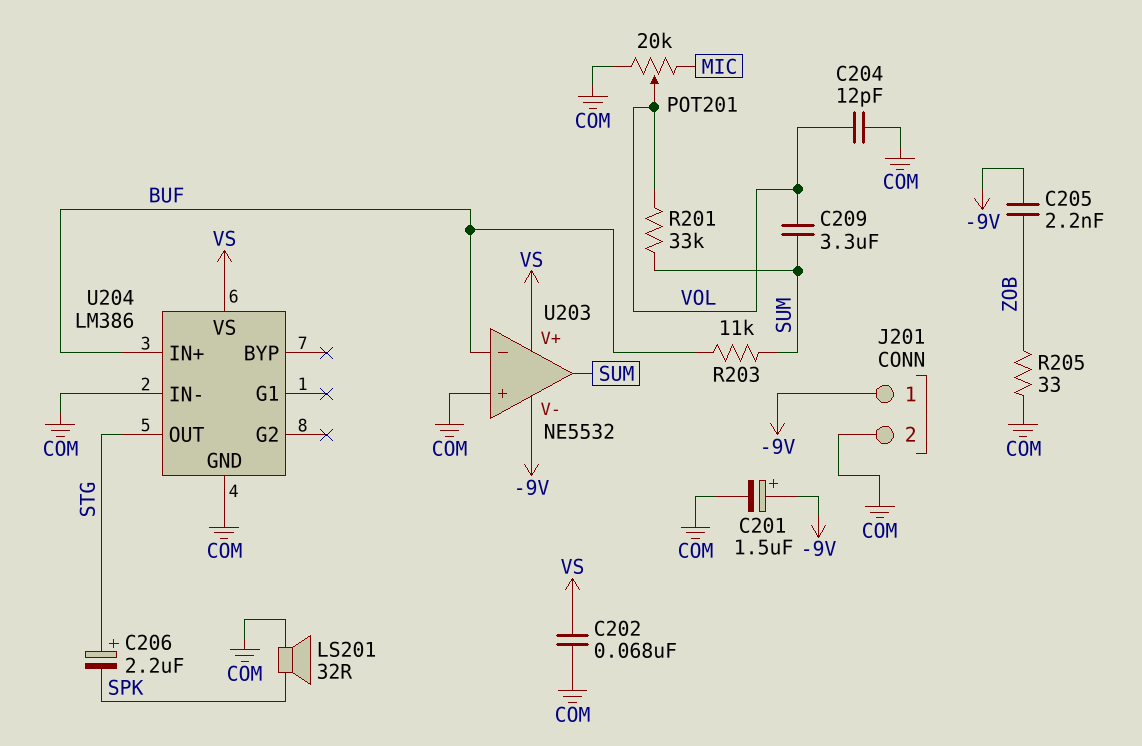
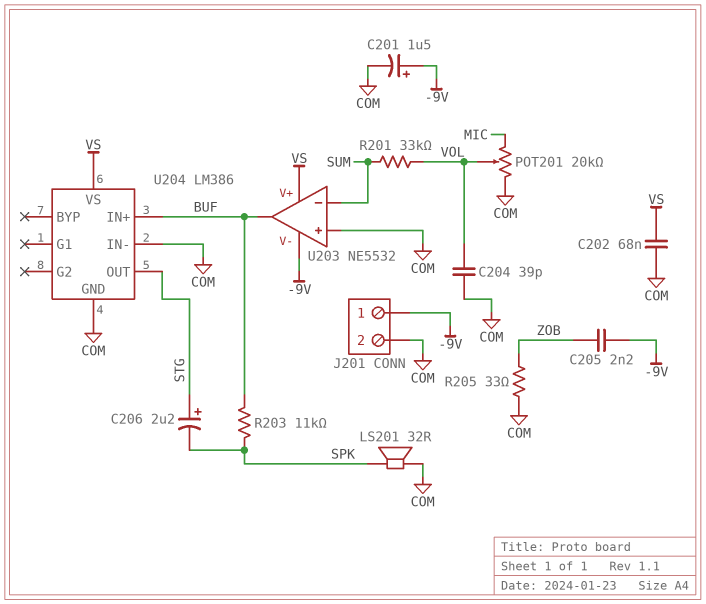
C204: 12pF (COM, VOL) -> 39pF (COM, VOL)
C209: 3.3uF (SUM, VOL) -> none
R203: 11k (BUF, SUM) -> 11k (BUF, SPK)
U203 pin in-: BUF -> SUM
U203 pin out: SUM -> BUF

